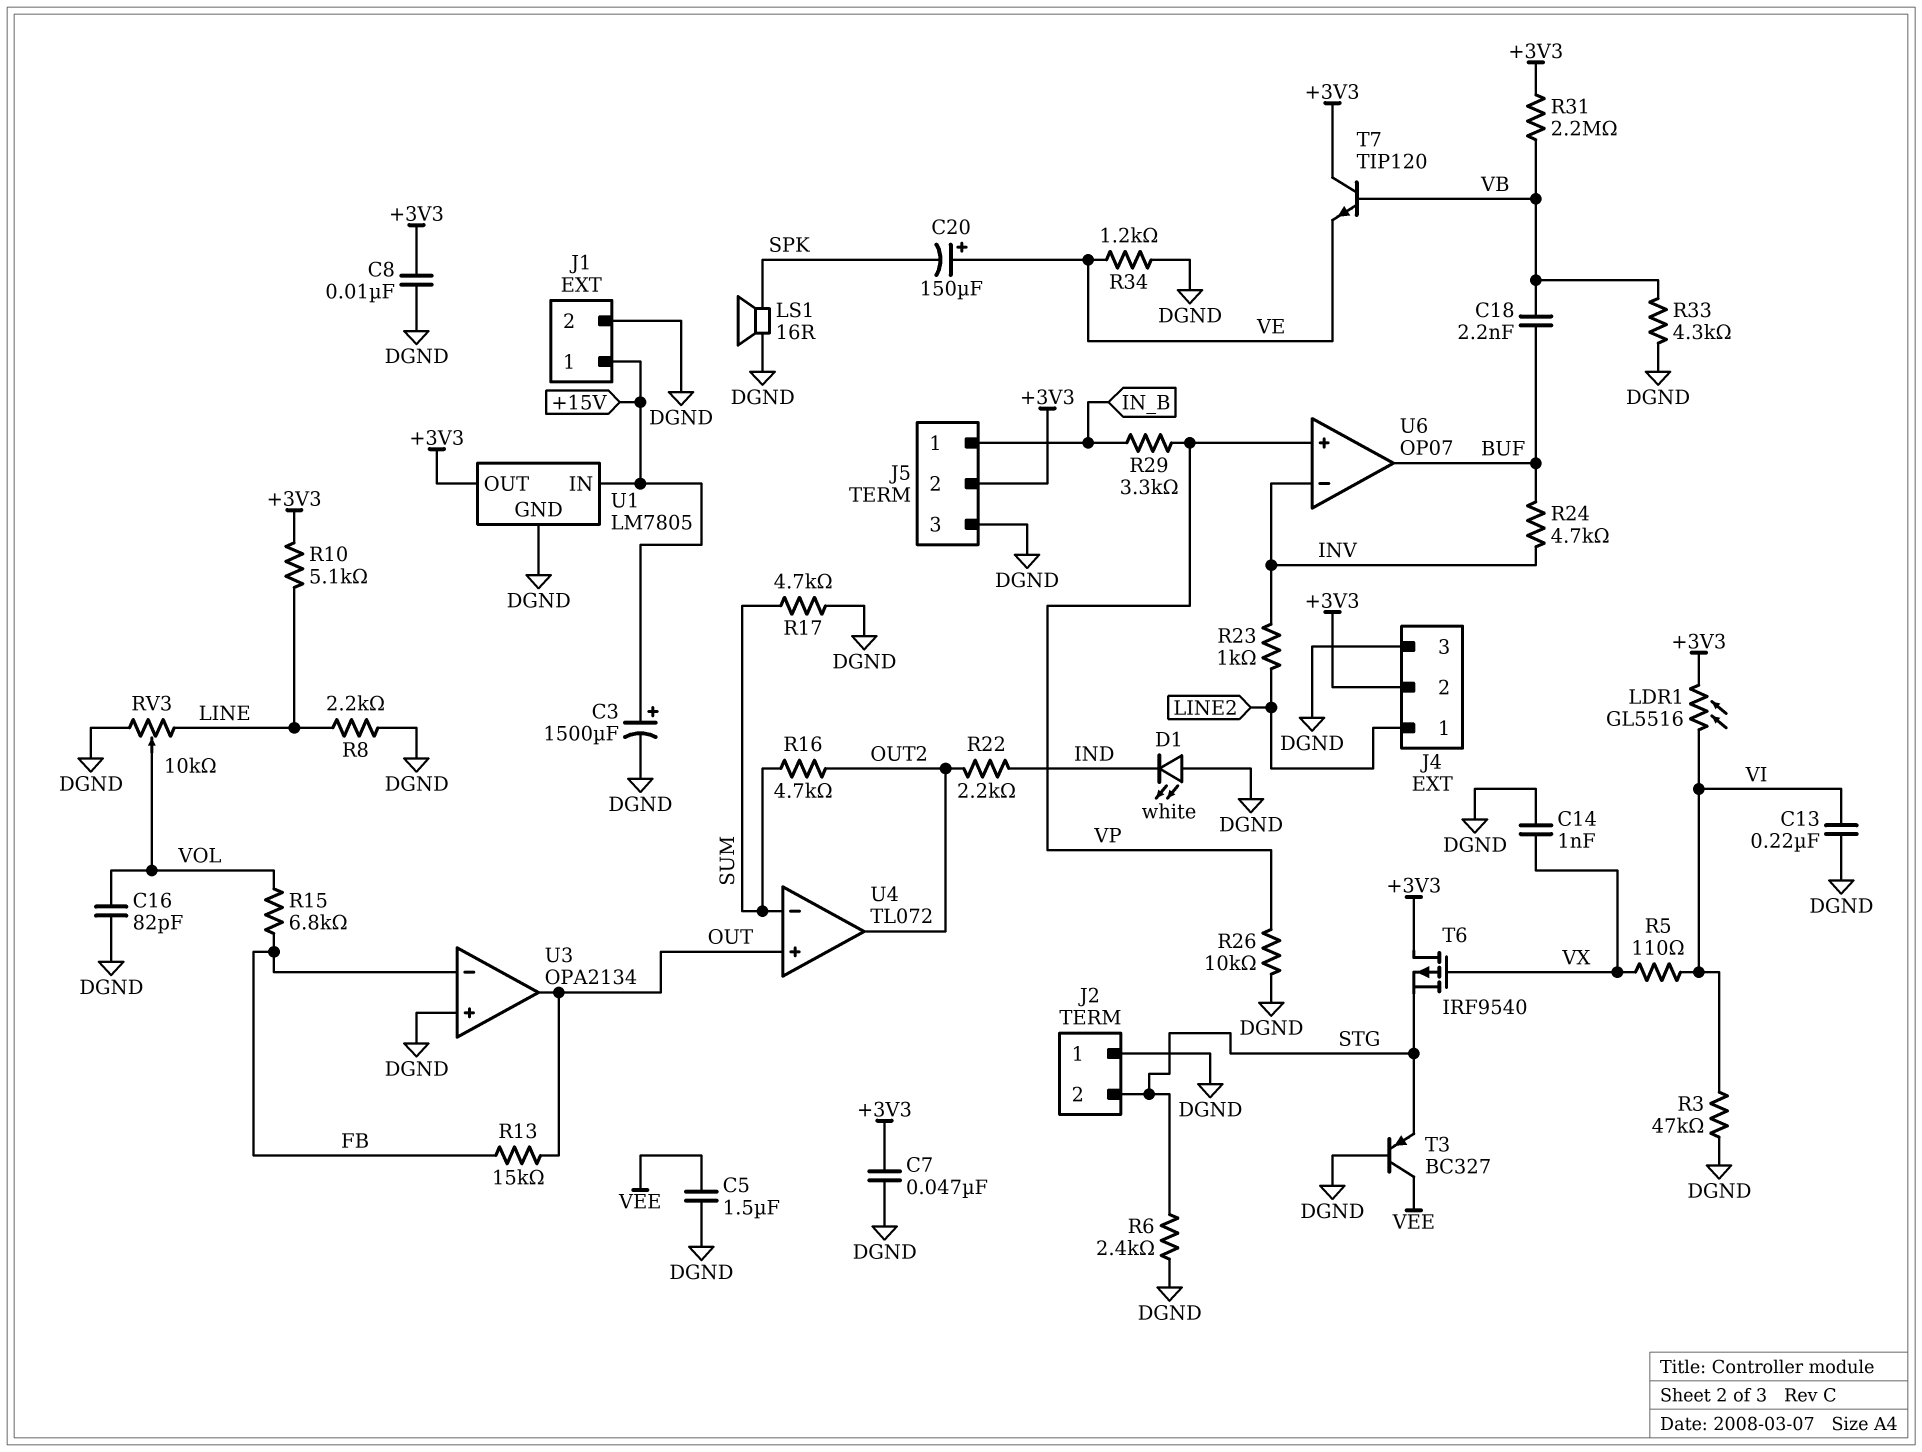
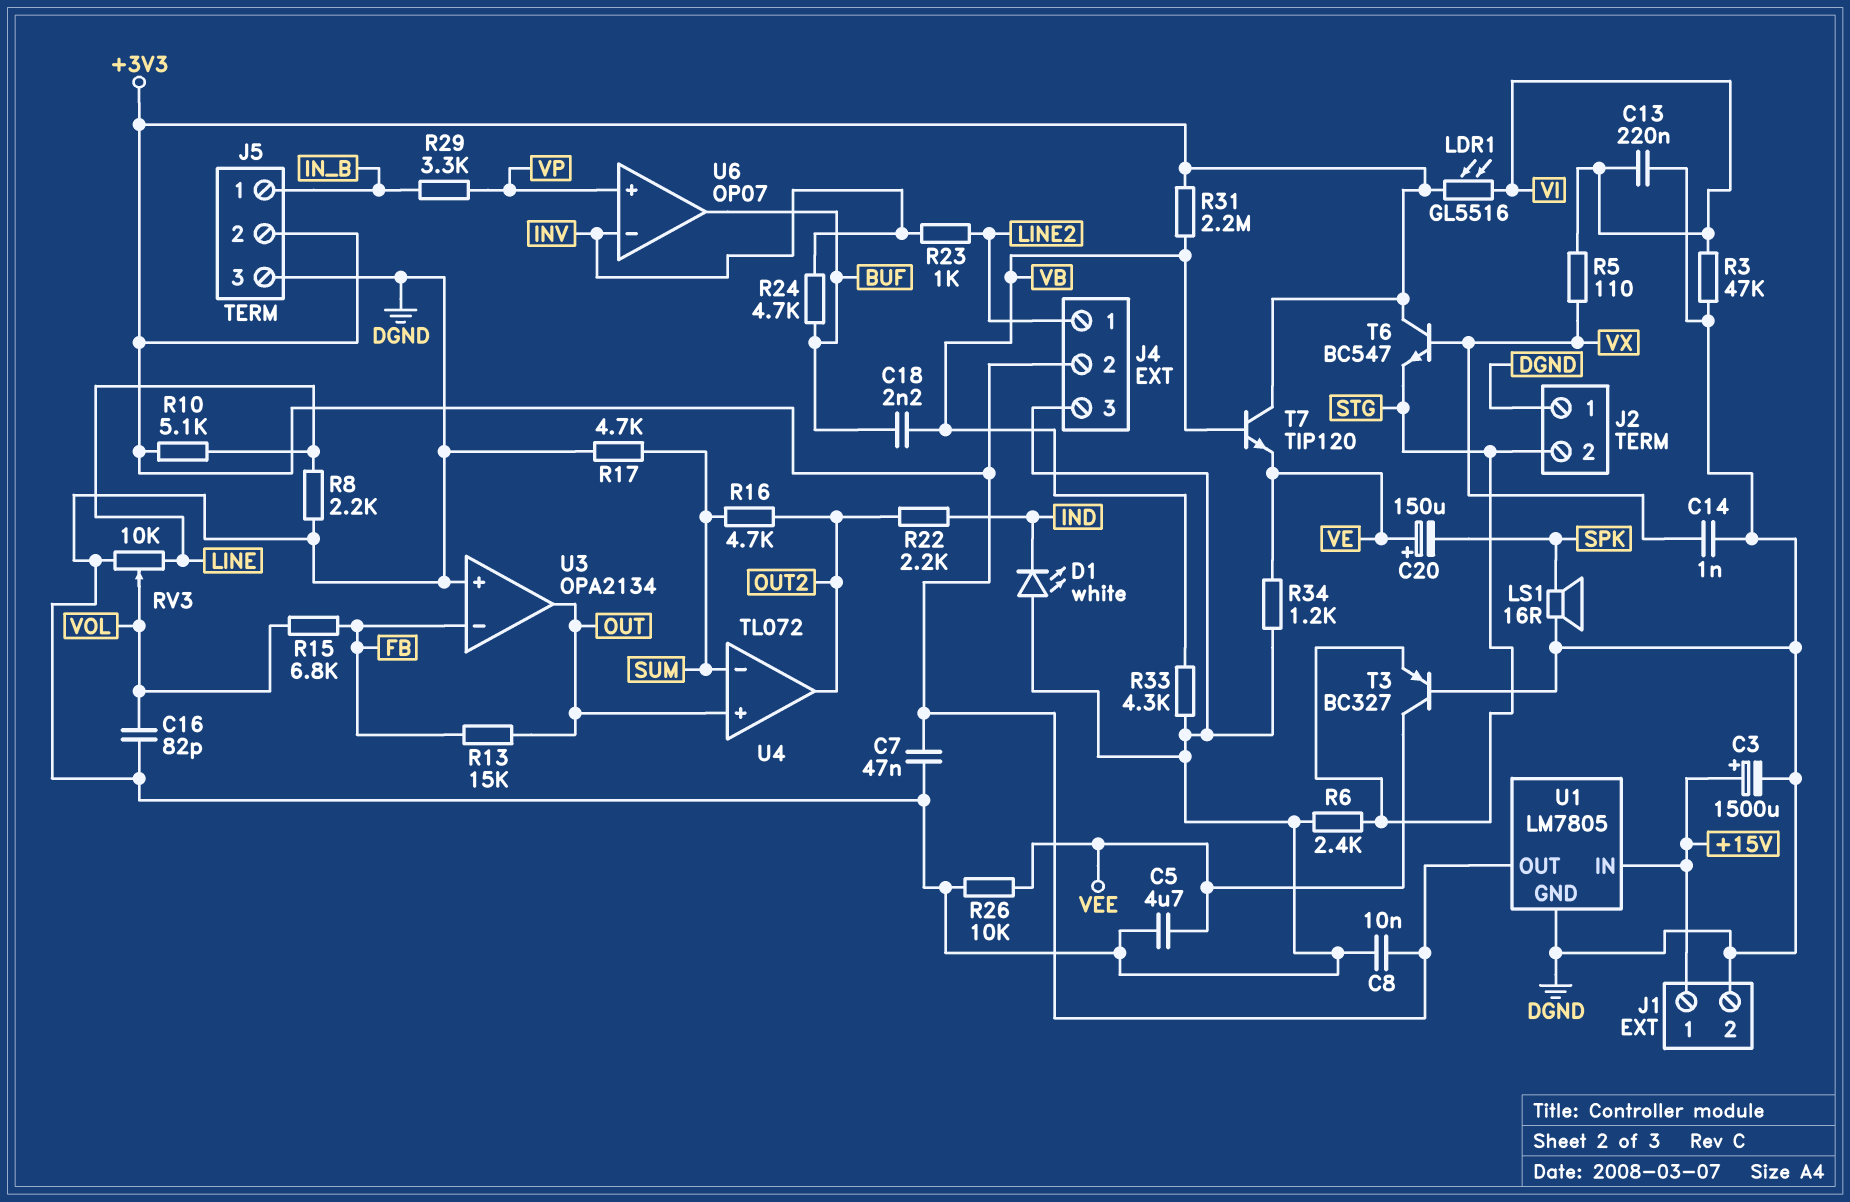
C5: 1.5uF (DGND, VEE) -> 4.7uF (DGND, VEE)
R26: 10k (DGND, VP) -> 10k (DGND, VEE)
T6: PMOS IRF9540 (G VX, D +3V3, S STG) -> NPN BC547 (B VX, C +3V3, E STG)

